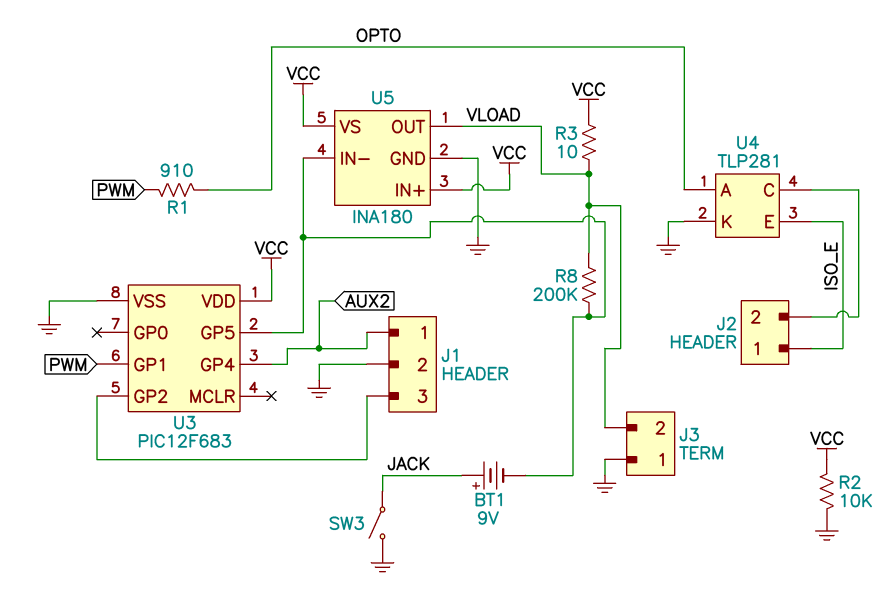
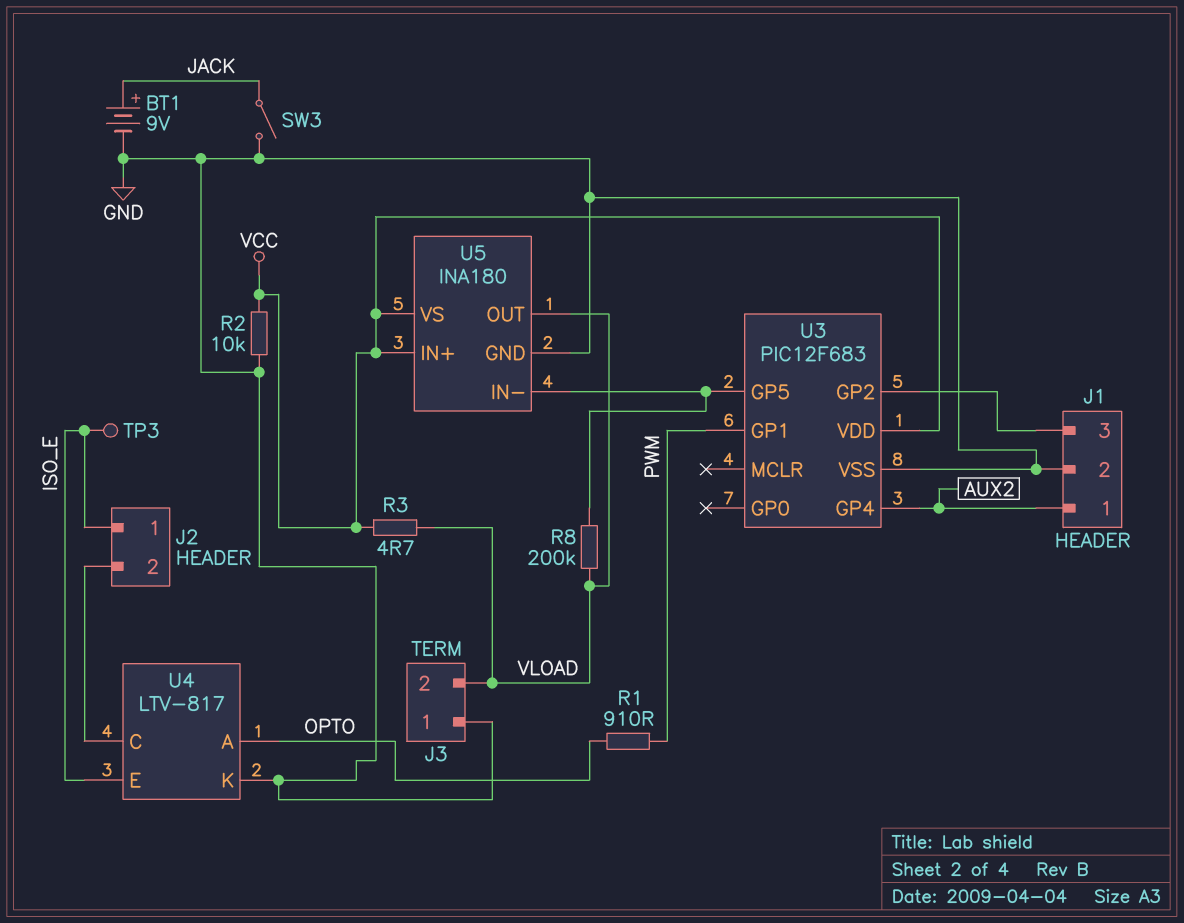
BT1: 9V (plus JACK, minus U3/GP5) -> 9V (plus JACK, minus GND)
R3: 10 (VCC, VLOAD) -> 4.7 (VCC, VLOAD)
TP3: none -> test point (ISO_E)
U4: TLP281 -> LTV-817

